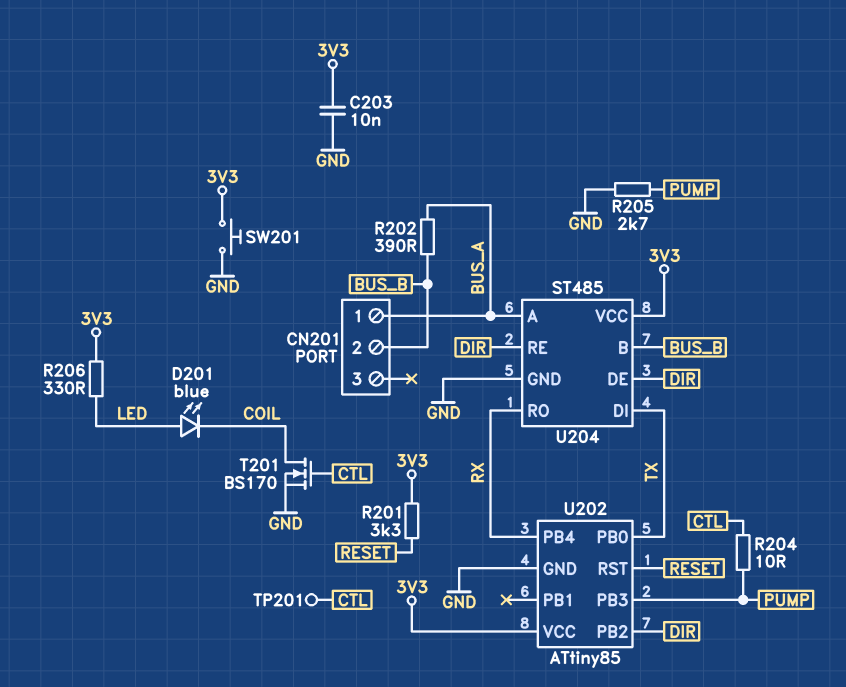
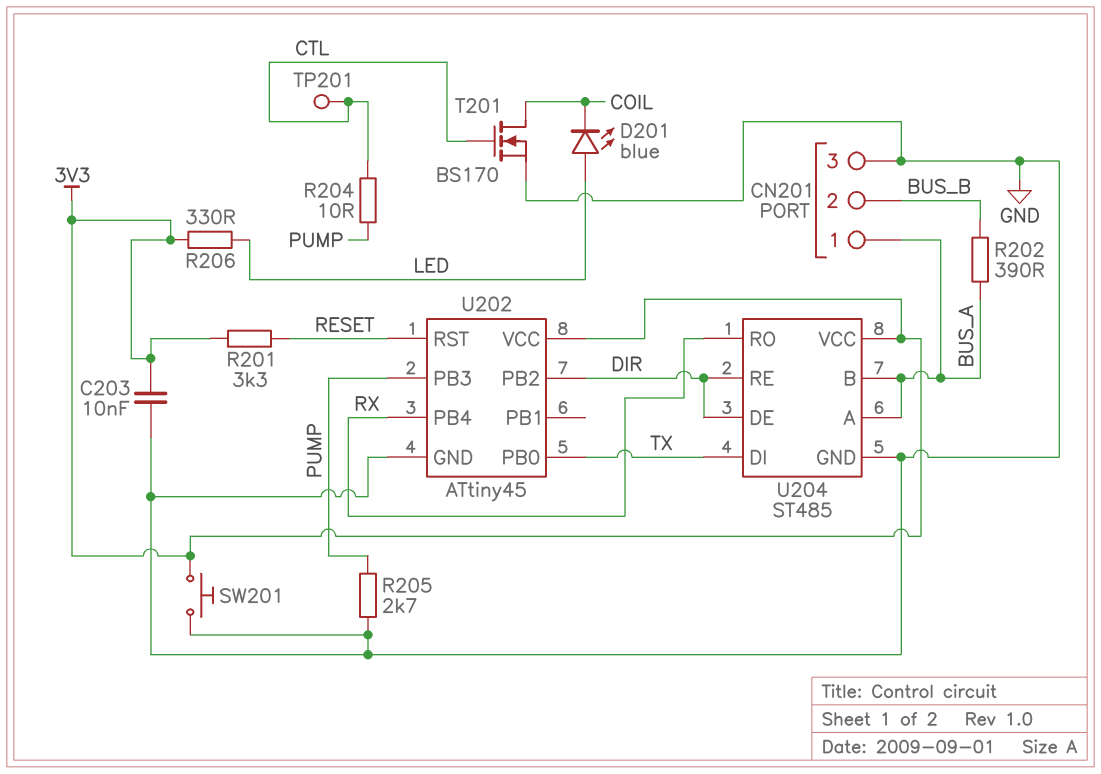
CN201 pin 3: none -> GND
U202: ATtiny85 -> ATtiny45
U204 pin B: BUS_B -> BUS_A

